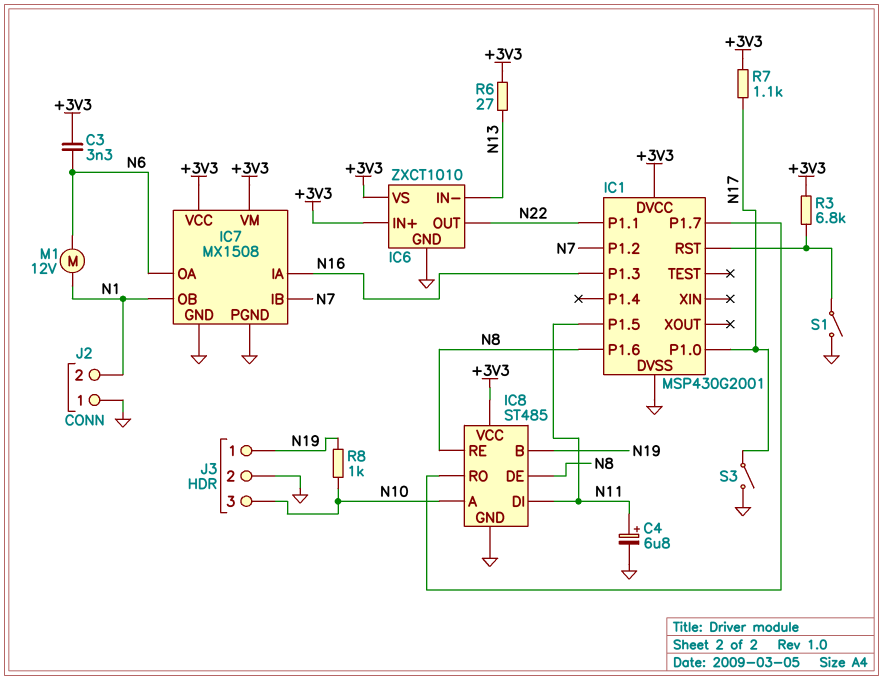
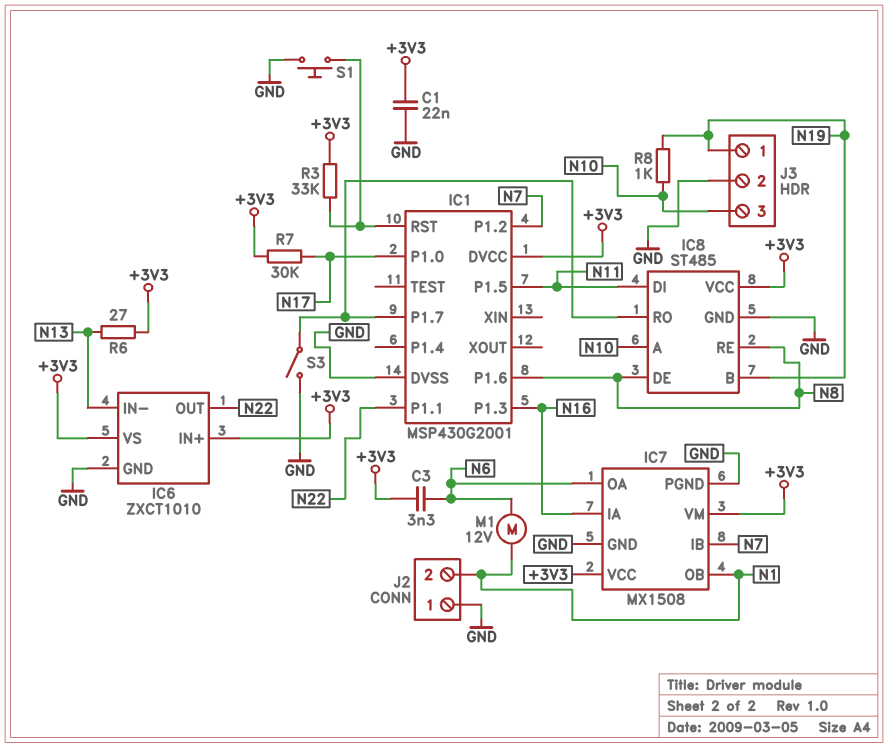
C1: none -> 22nF (+3V3, GND)
C4: 6.8uF (plus N11, minus GND) -> none
R3: 6.8k (+3V3, IC1/RST) -> 33k (+3V3, IC1/RST)
R7: 1.1k (+3V3, N17) -> 30k (+3V3, N17)
S1: switch (GND, IC1/RST) -> button (GND, IC1/RST)
S3: switch (GND, N17) -> switch (GND, IC1/P1.7)

